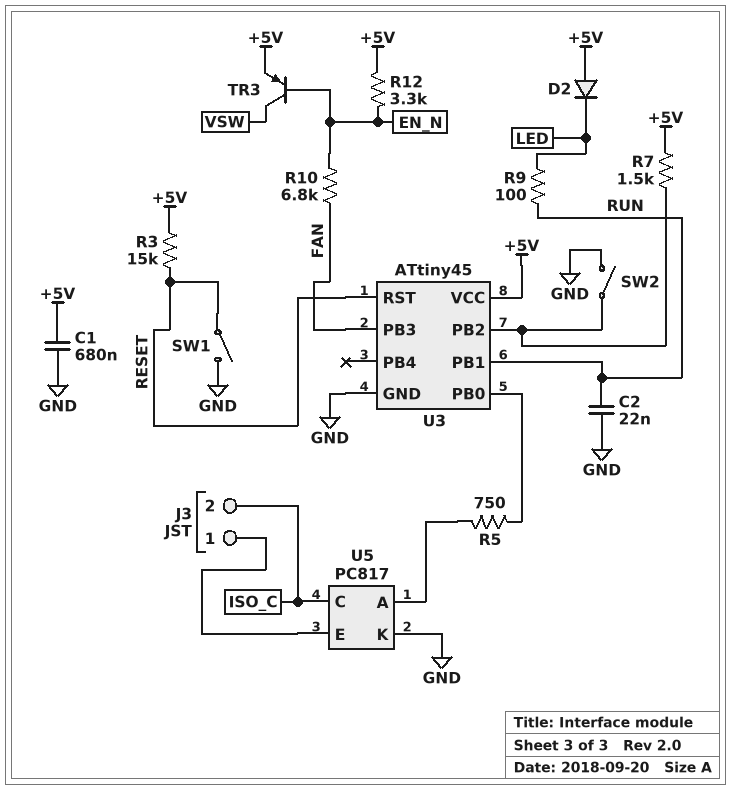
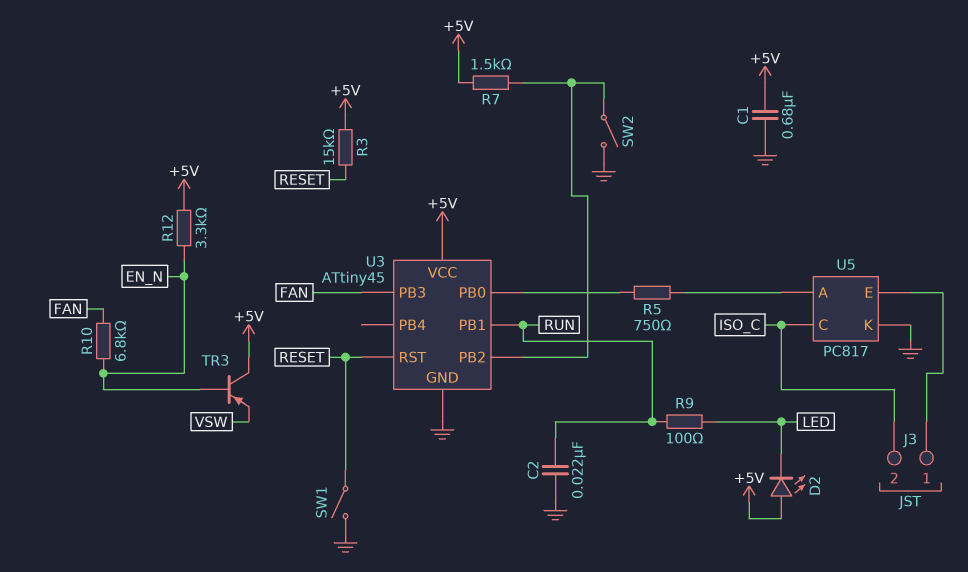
D2: diode (A +5V, K LED) -> LED (A +5V, K LED)
TR3: PNP (B EN_N, C VSW, E +5V) -> PNP (B EN_N, C +5V, E VSW)

